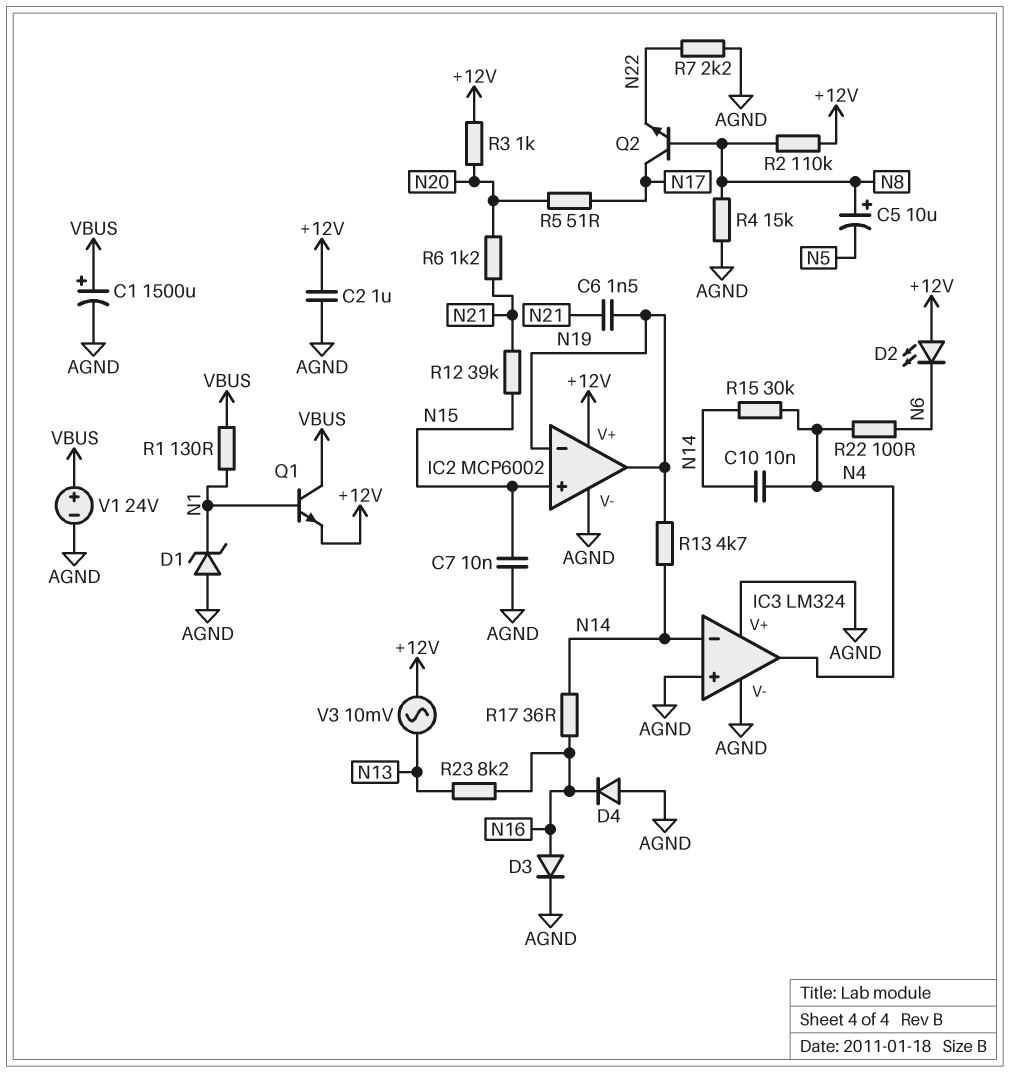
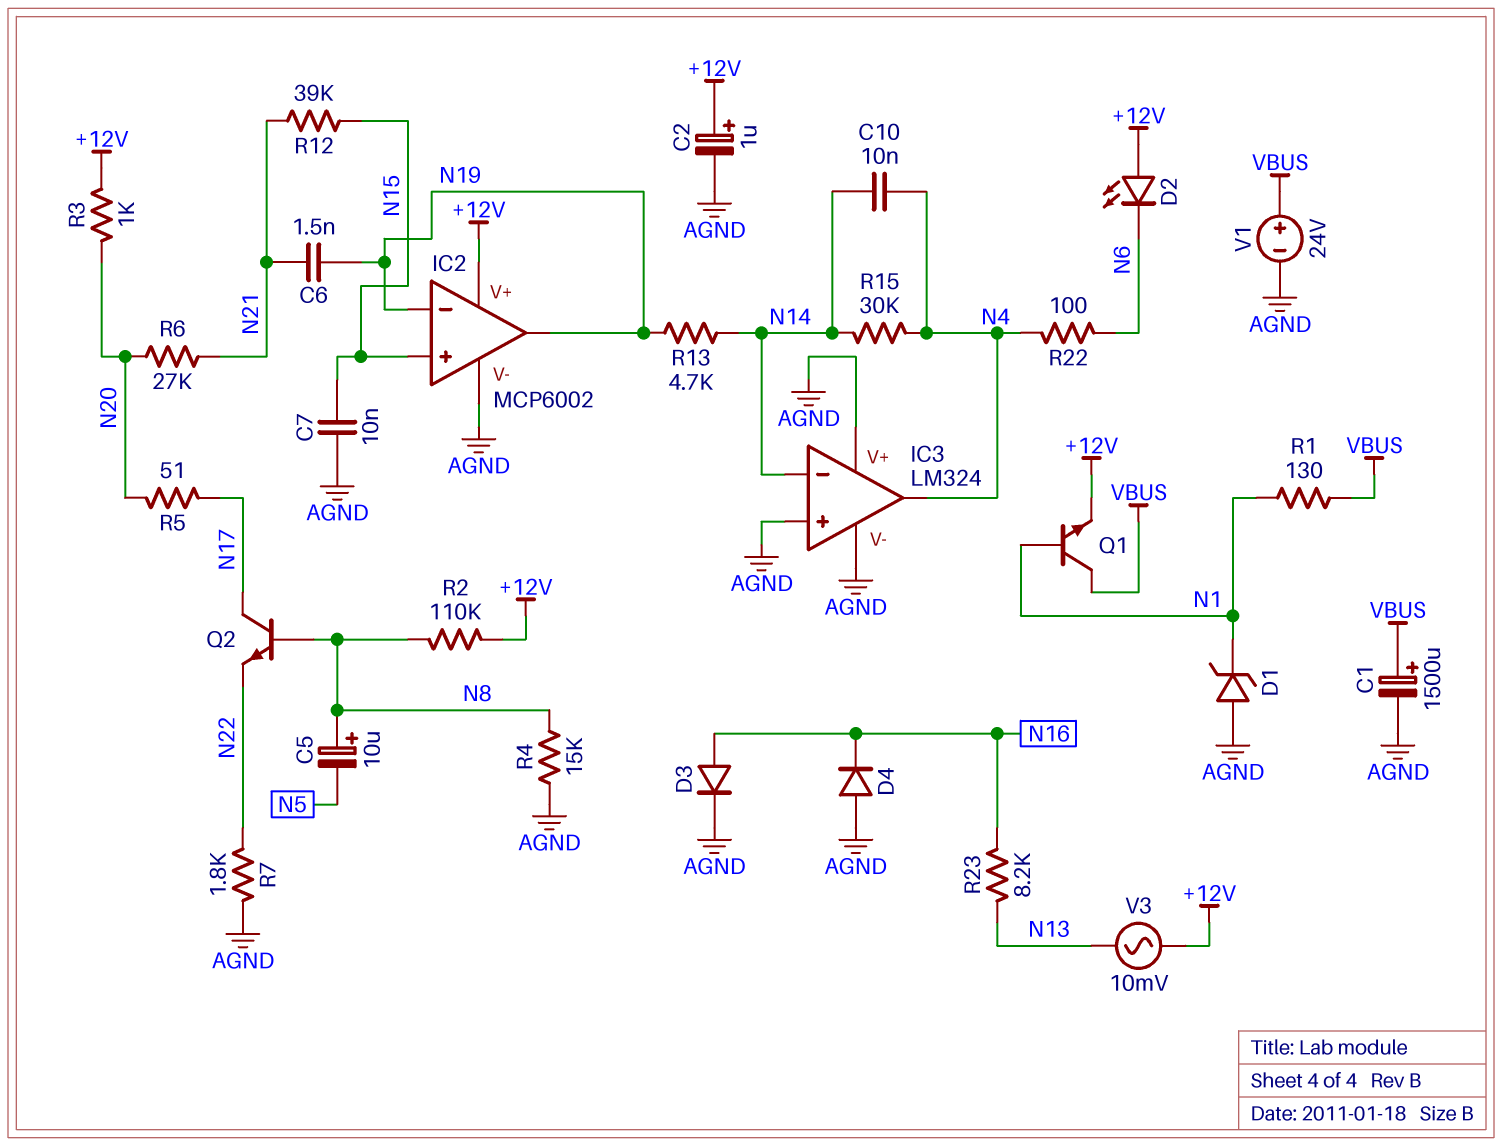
C2: 1uF (+12V, AGND) -> 1uF (plus +12V, minus AGND)
R6: 1.2k (N20, N21) -> 27k (N20, N21)
R7: 2.2k (AGND, N22) -> 1.8k (AGND, N22)
R17: 36 (N14, N16) -> none

